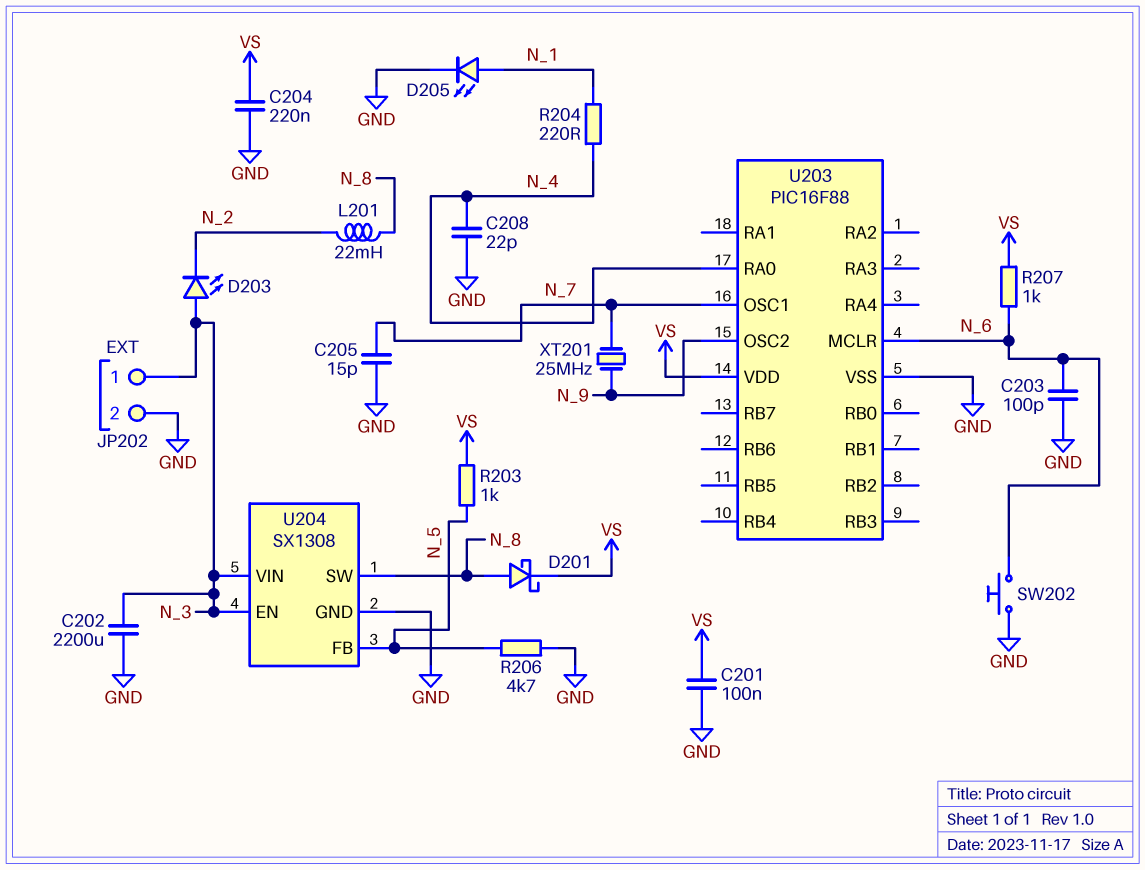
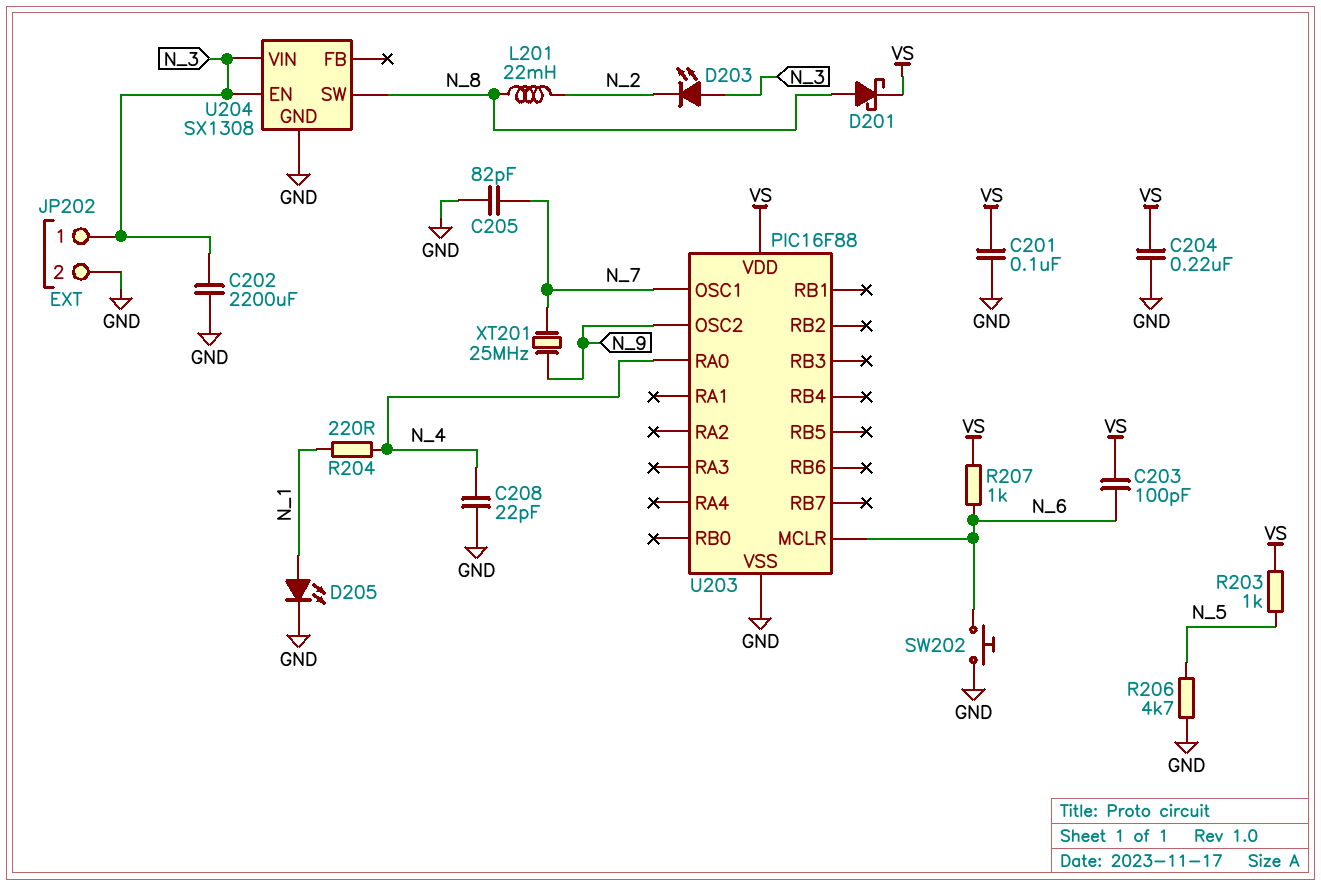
C203: 100pF (GND, N_6) -> 100pF (N_6, VS)
C205: 15pF (GND, N_7) -> 82pF (GND, N_7)
U204 pin FB: N_5 -> none

